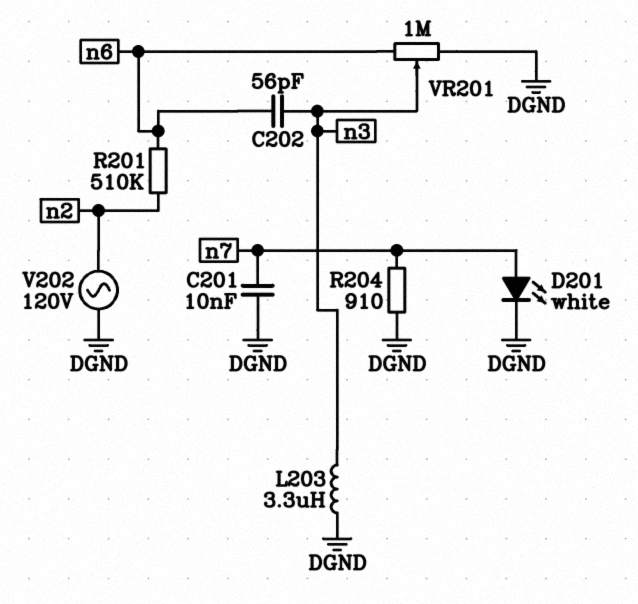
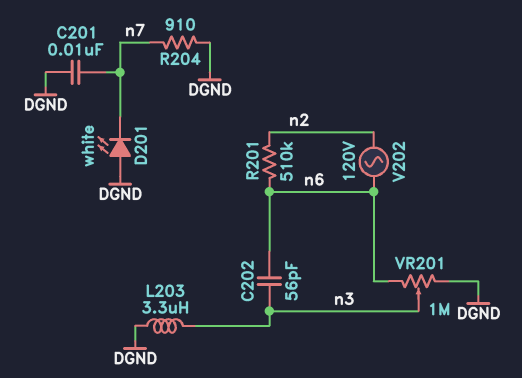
D201: LED white (A n7, K DGND) -> LED white (A DGND, K n7)
V202: AC 120V (DGND, n2) -> AC 120V (n2, n6)

